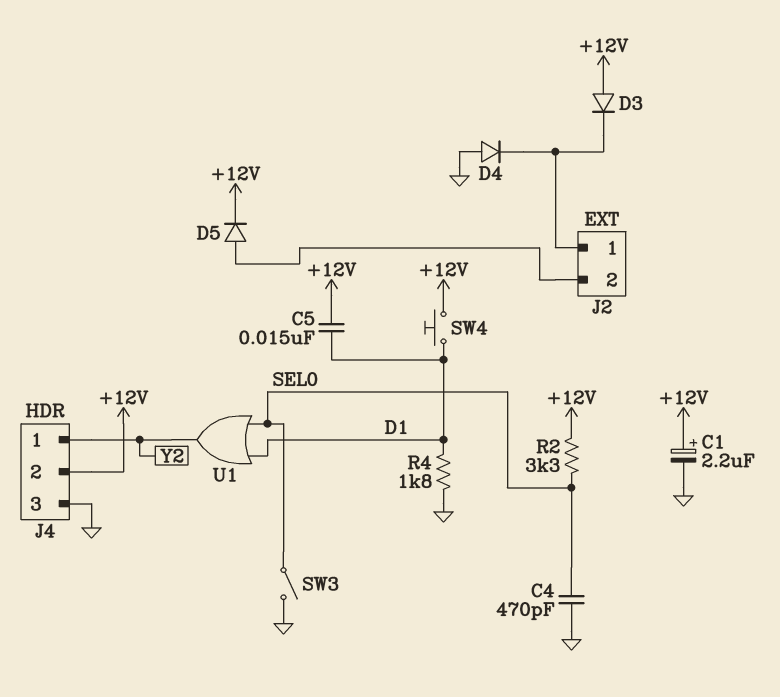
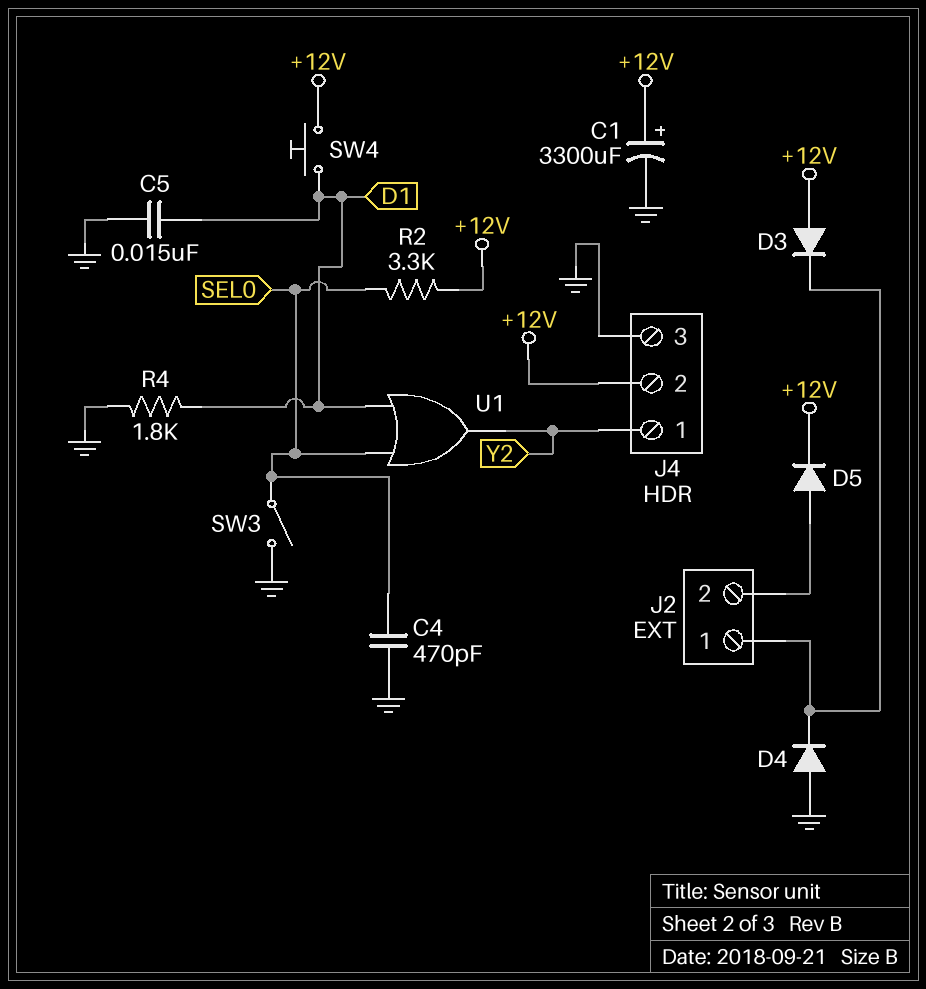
C1: 2.2uF (plus +12V, minus GND) -> 3300uF (plus +12V, minus GND)
C5: 15nF (+12V, D1) -> 15nF (D1, GND)

